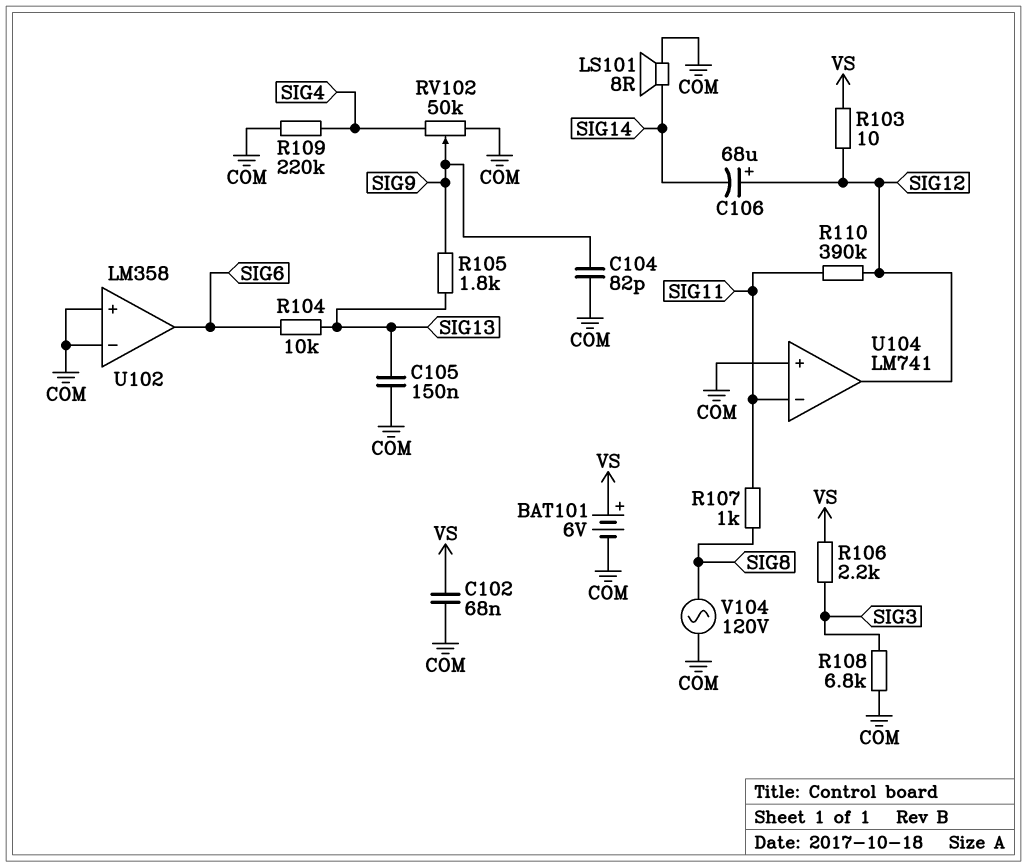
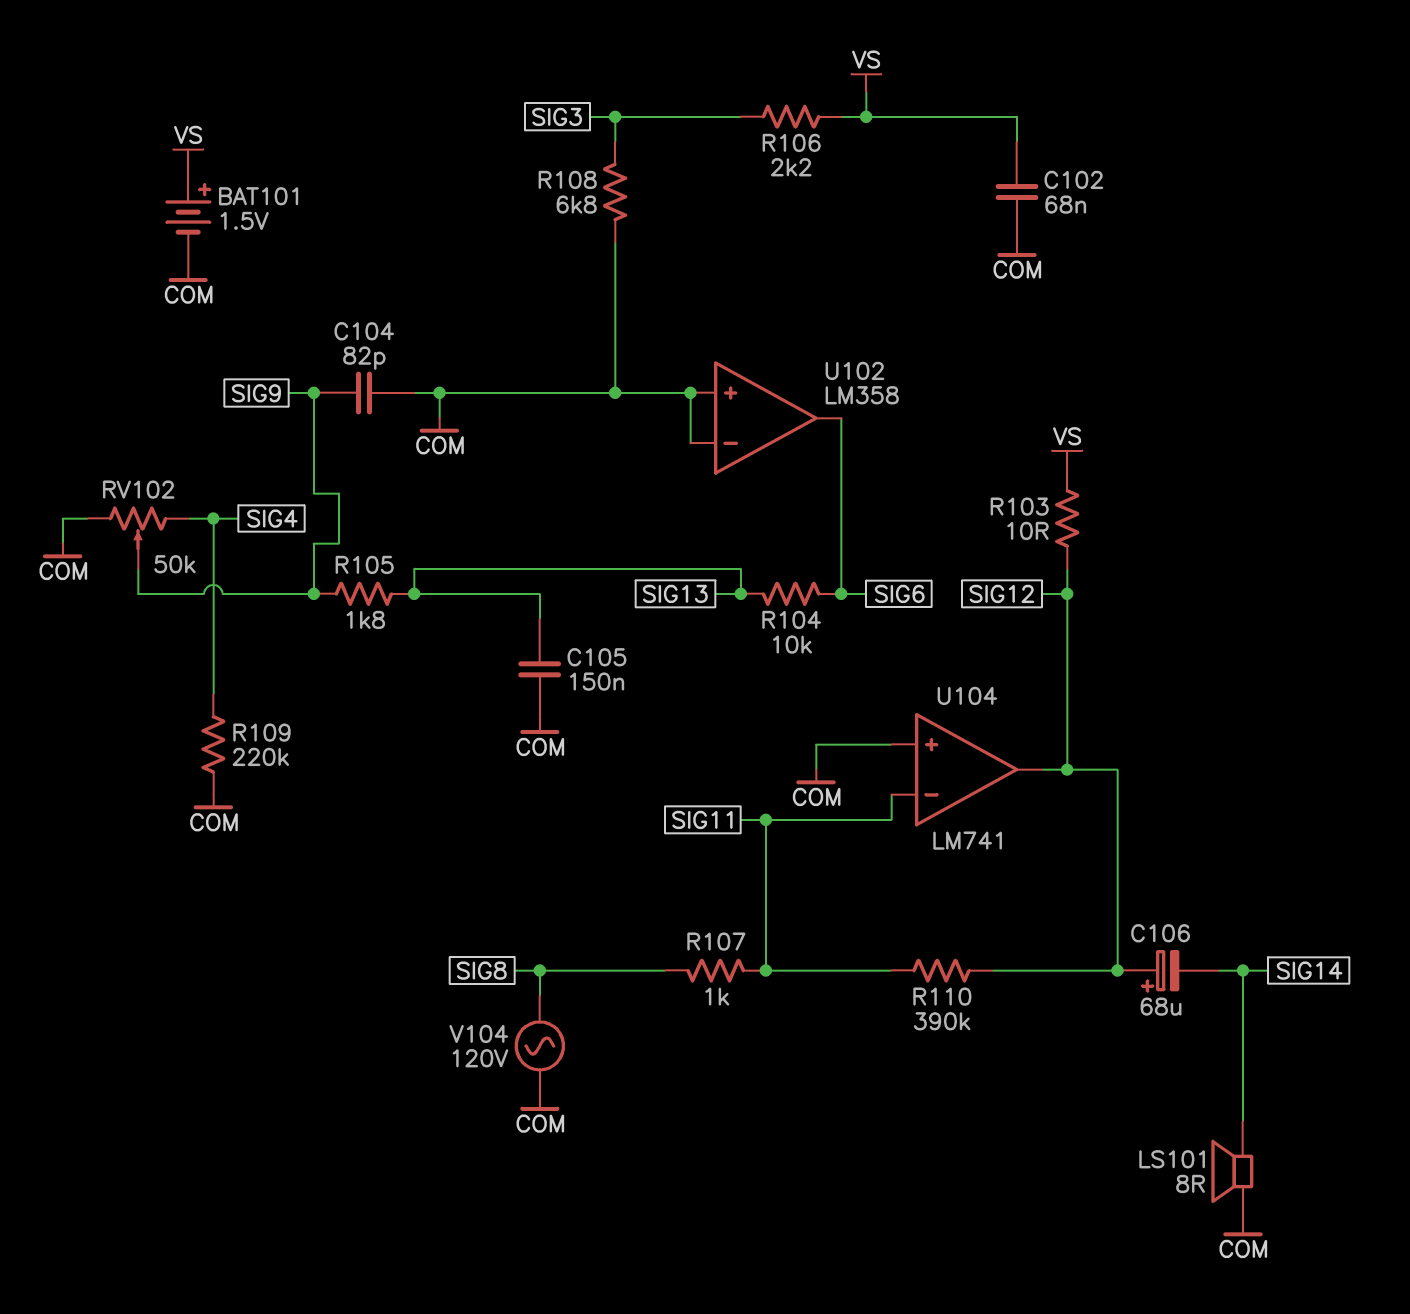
BAT101: 6V (plus VS, minus COM) -> 1.5V (plus VS, minus COM)

